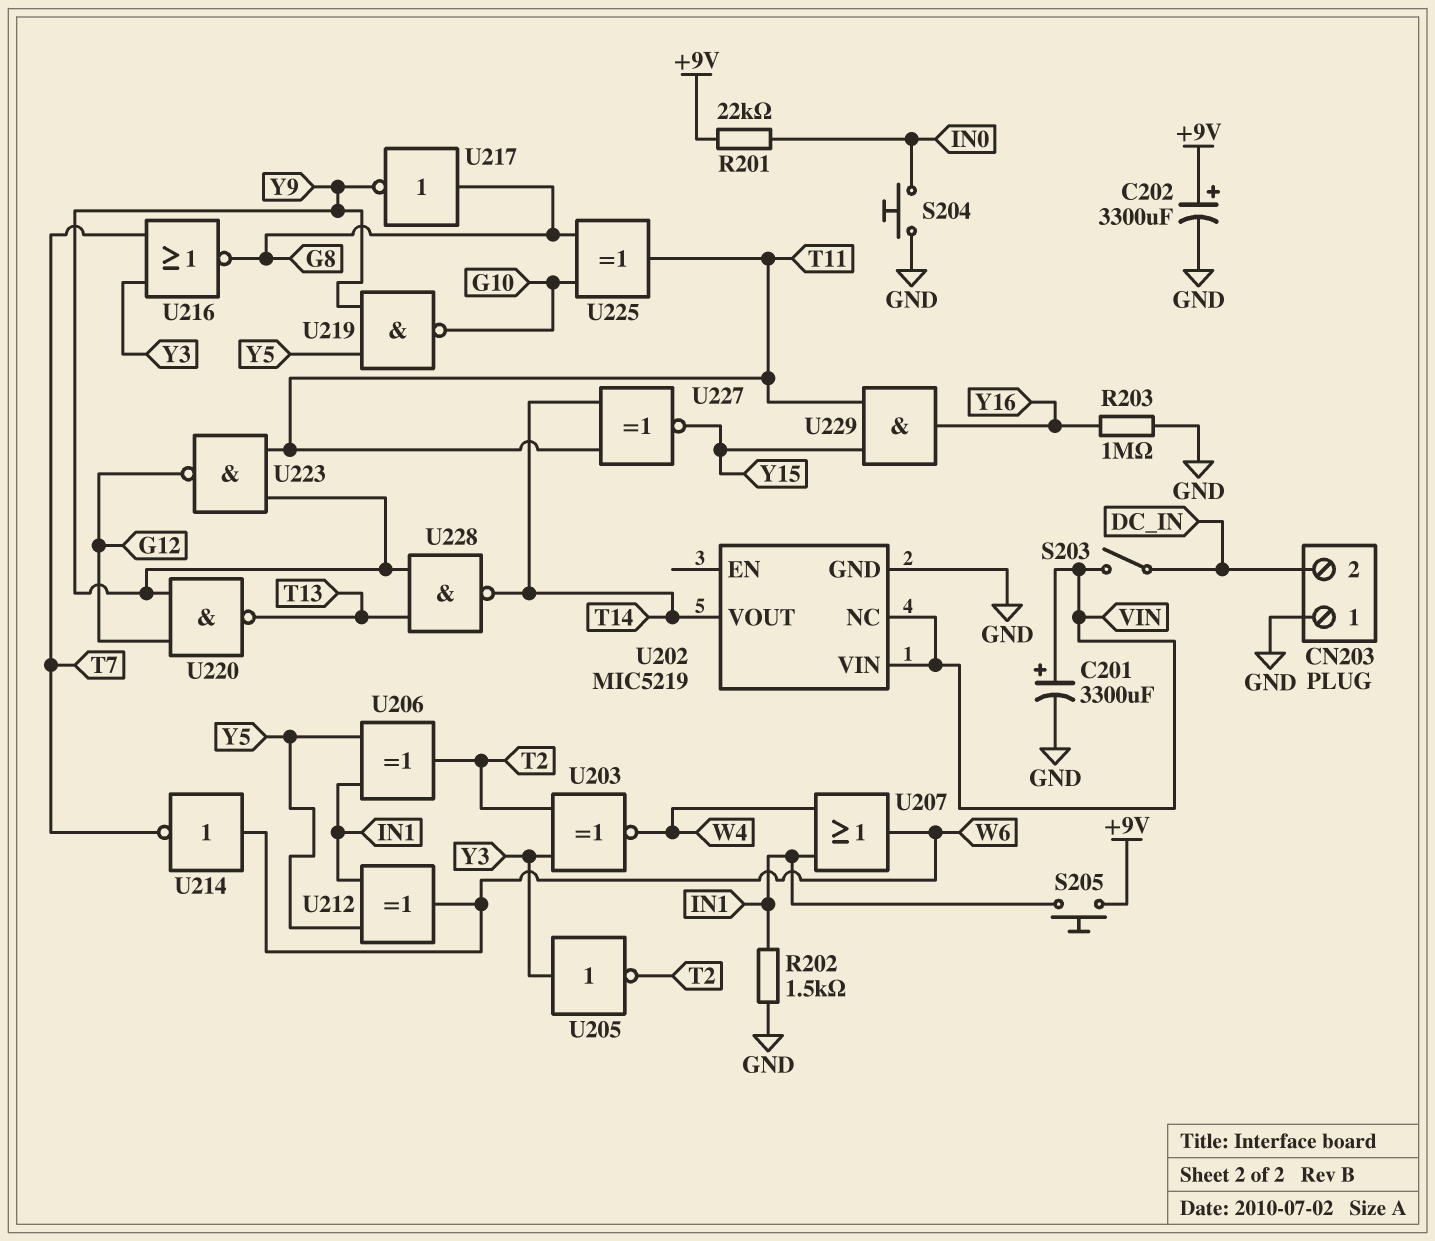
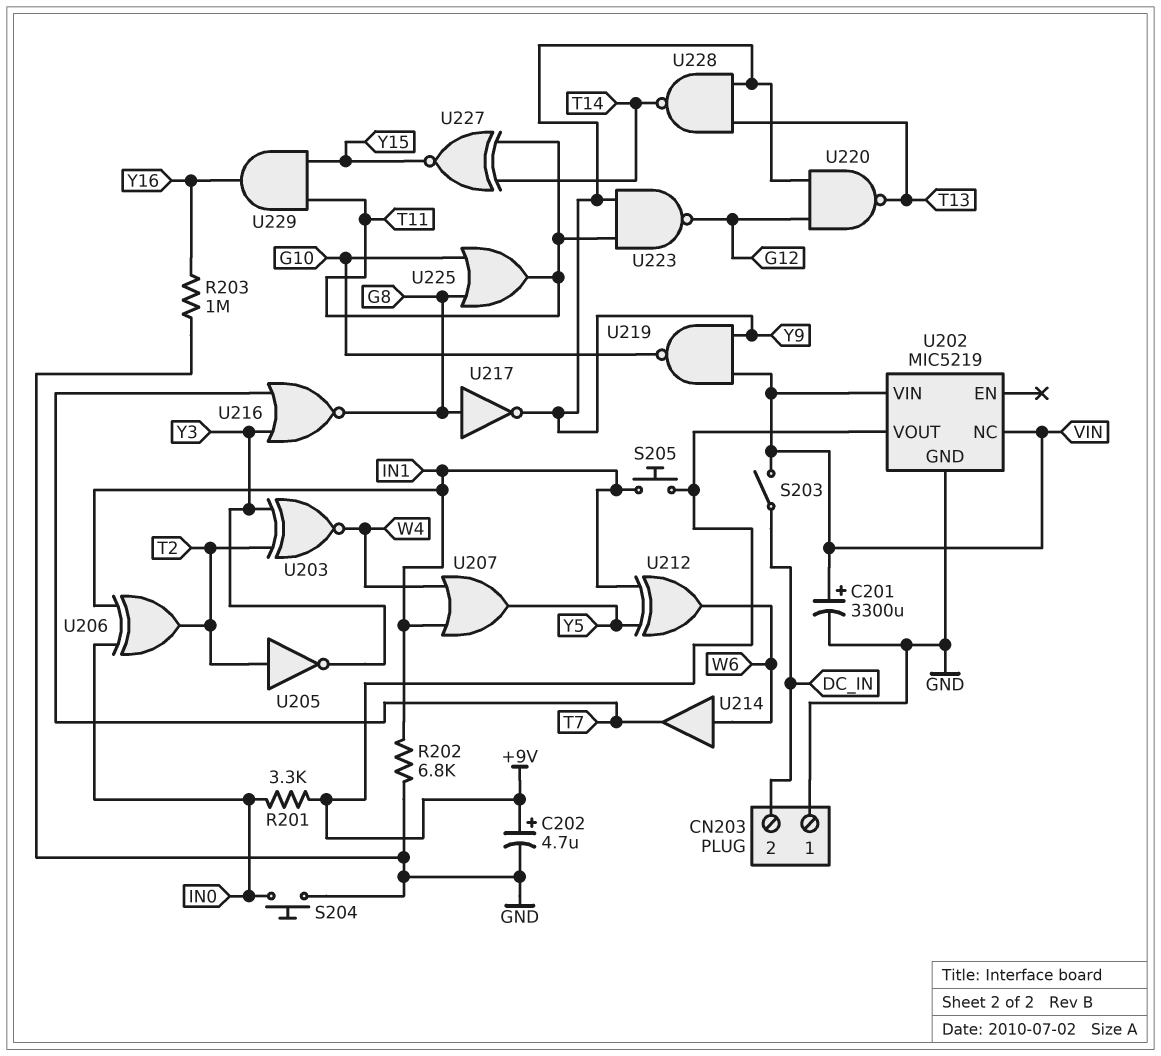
C202: 3300uF (plus +9V, minus GND) -> 4.7uF (plus +9V, minus GND)
R201: 22k (+9V, IN0) -> 3.3k (+9V, IN0)
R202: 1.5k (GND, IN1) -> 6.8k (GND, IN1)
U202 pin VOUT: T14 -> +9V
U205: NOT (in Y3, out T2) -> NOT (in T2, out Y3)
U206: XOR (in IN1, in Y5, out T2) -> XOR (in IN0, in IN1, out T2)
U207: OR (in IN1, in W4, out W6) -> OR (in IN1, in W4, out Y5)
U214: NOT (in W6, out T7) -> buffer (in W6, out T7)
U219: NAND (in Y5, in Y9, out G10) -> NAND (in VIN, in Y9, out G10)
U225: XOR (in G8, in G10, out T11) -> OR (in G8, in G10, out T11)

